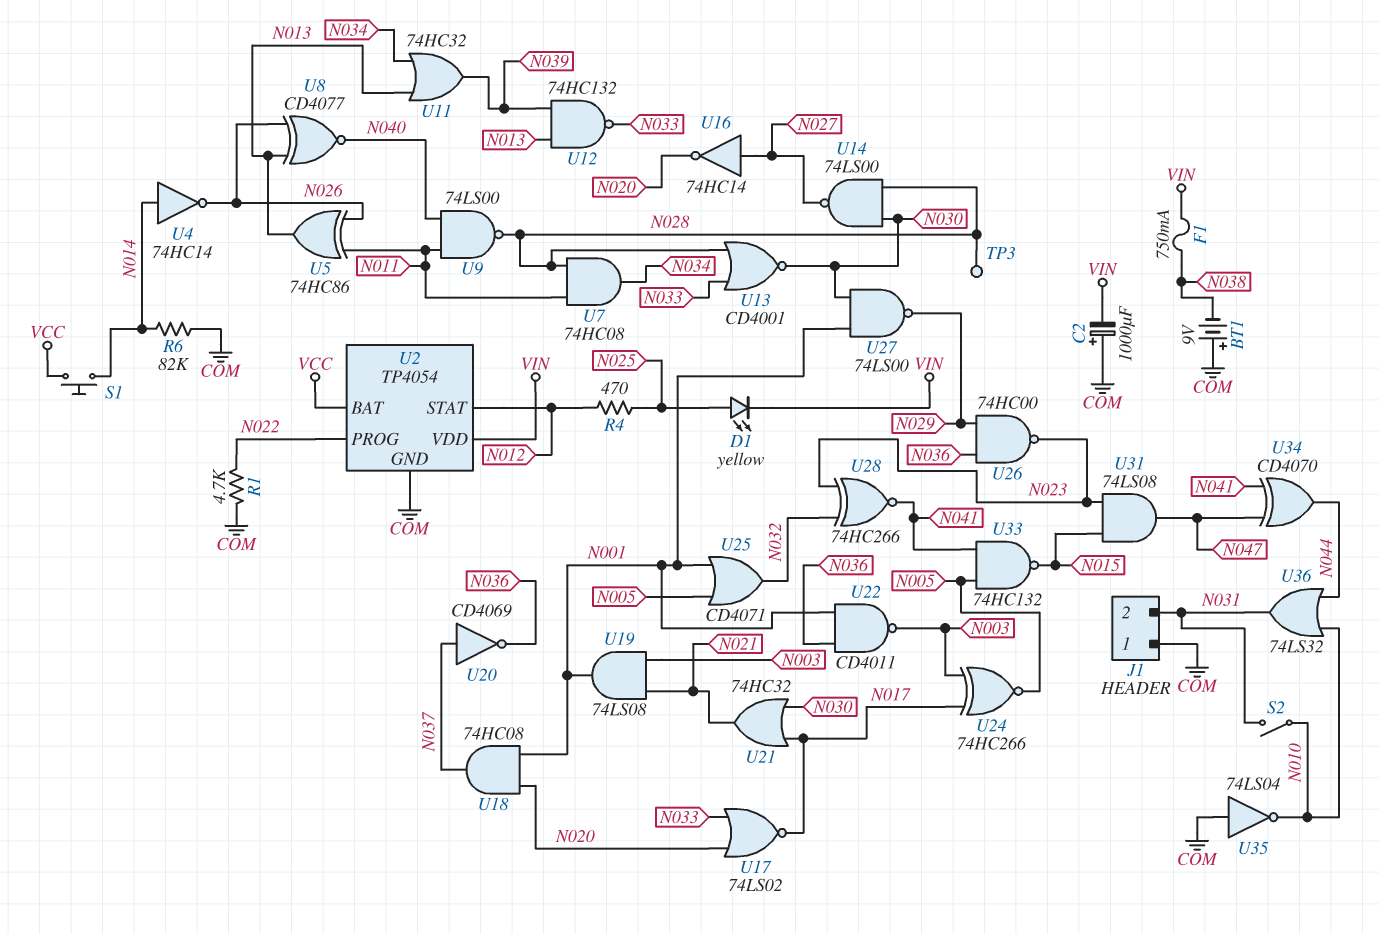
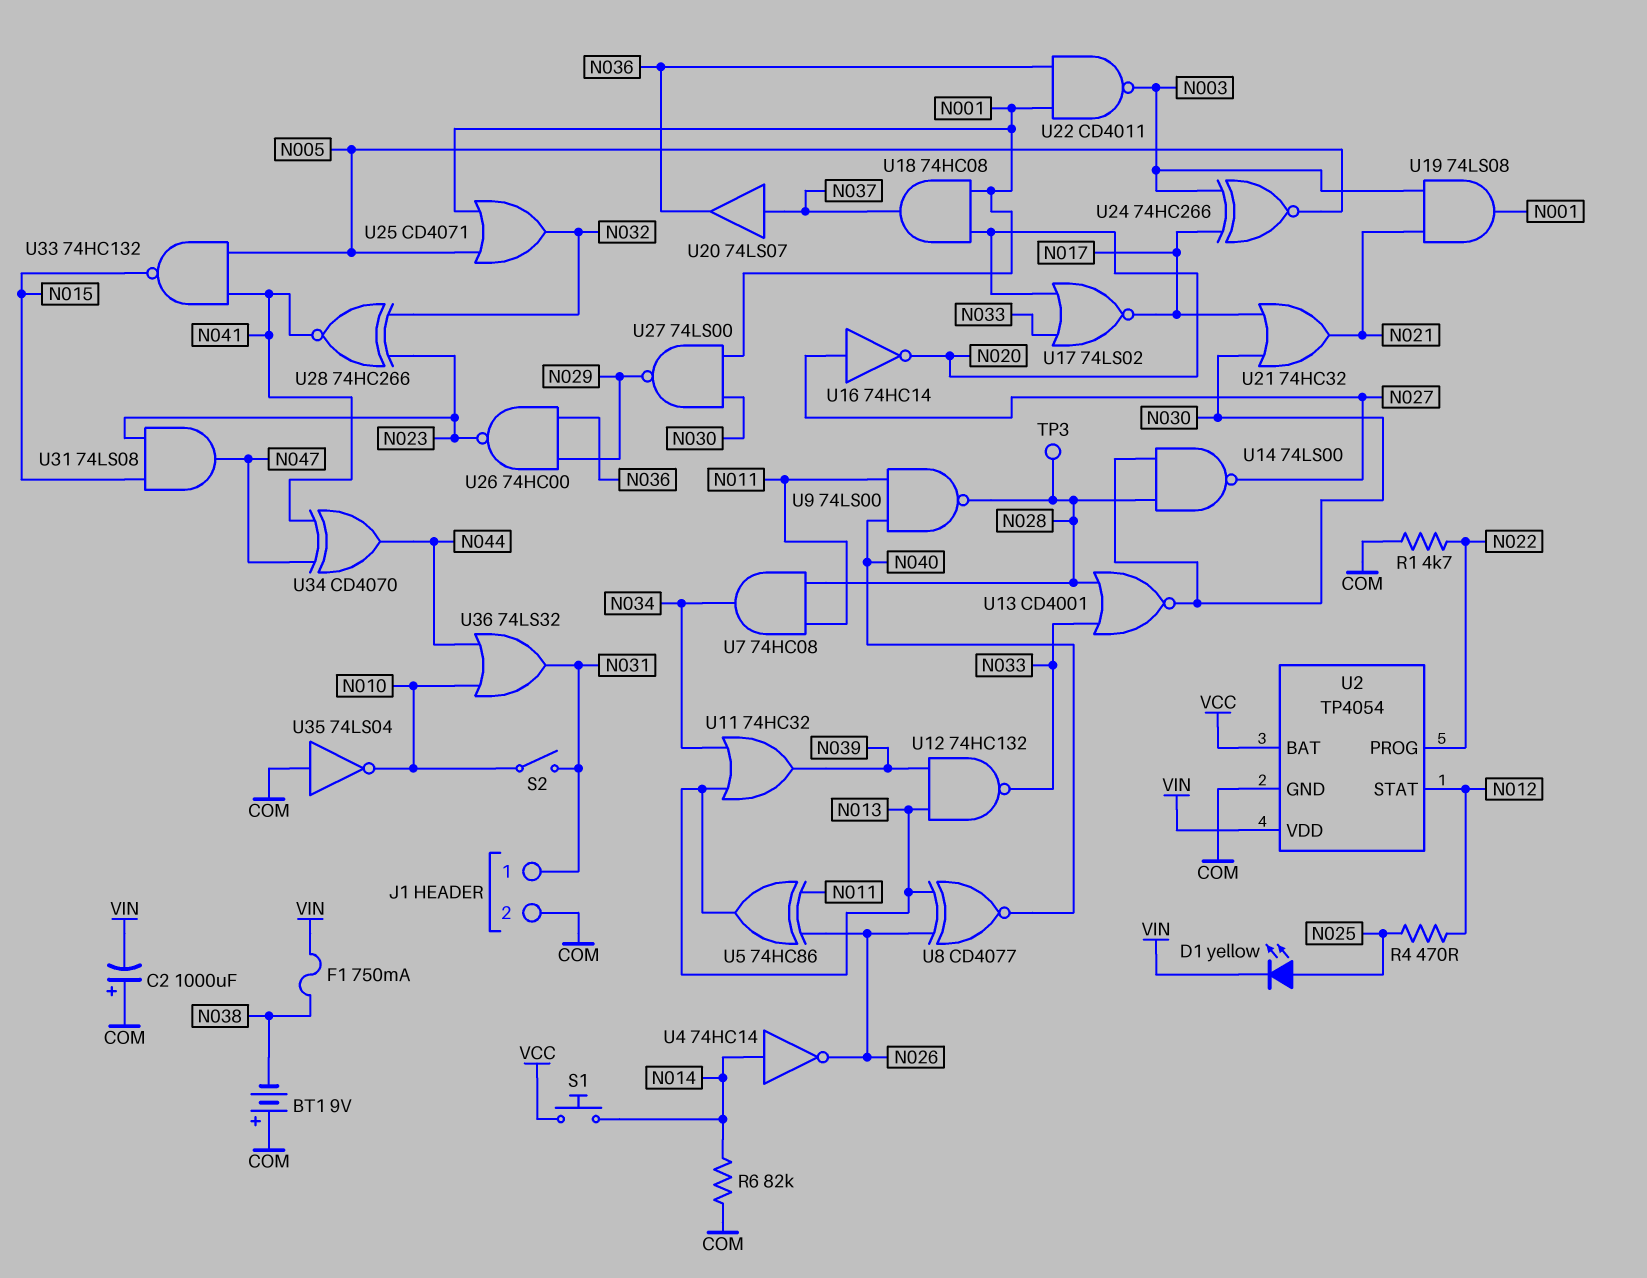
J1 pin 1: COM -> N031
J1 pin 2: N031 -> COM
U20: NOT CD4069 (in N037, out N036) -> buffer 74LS07 (in N037, out N036)

